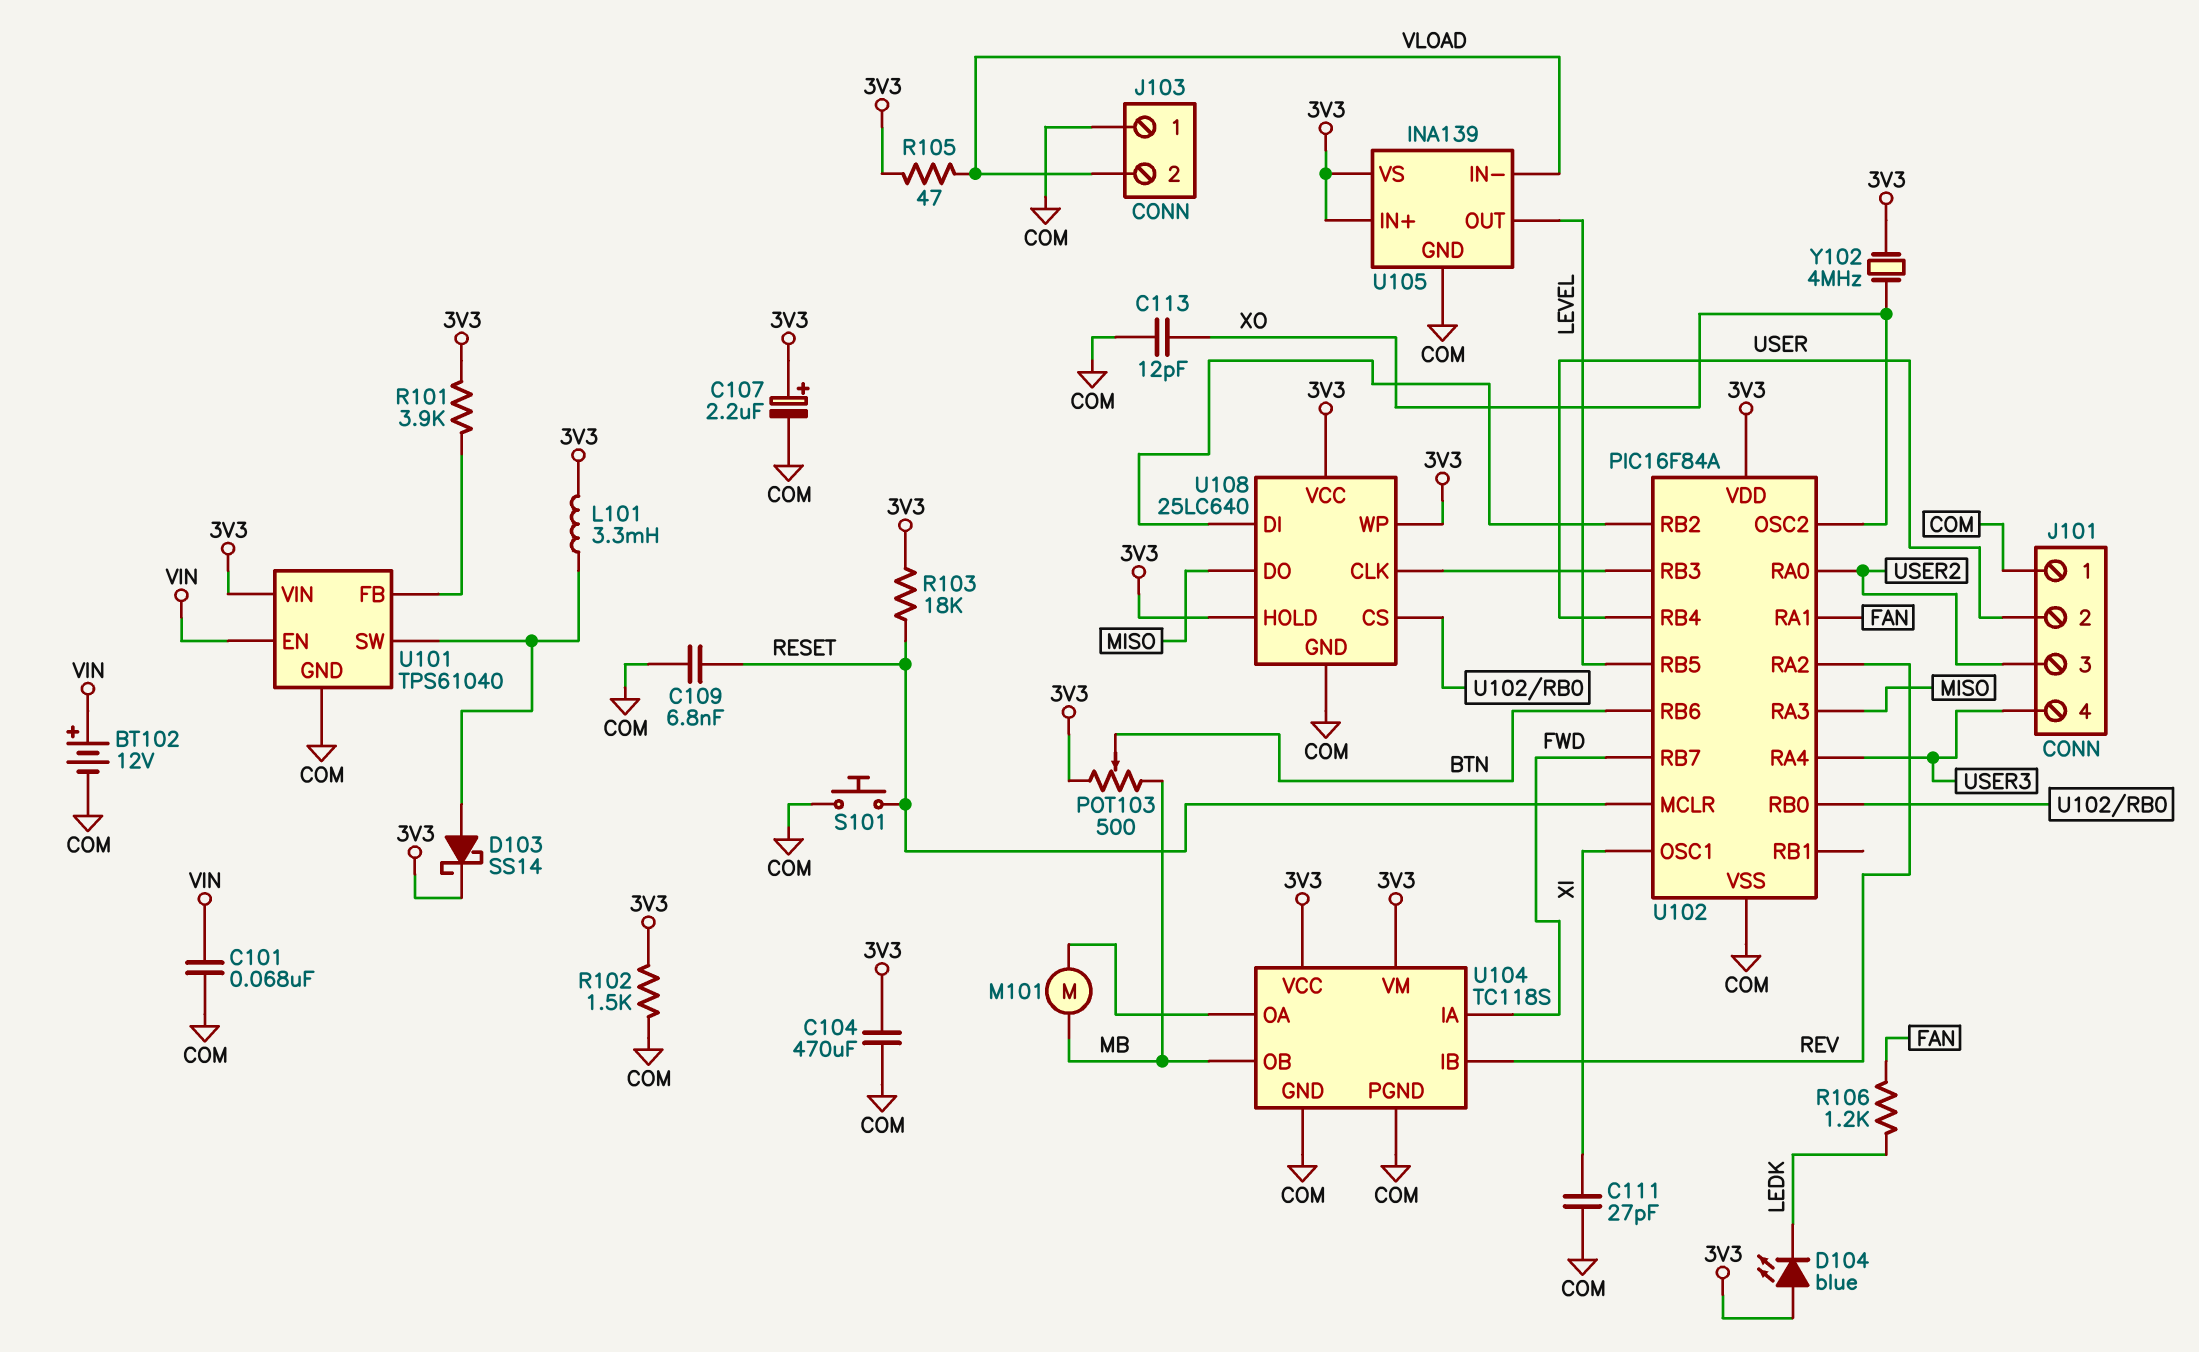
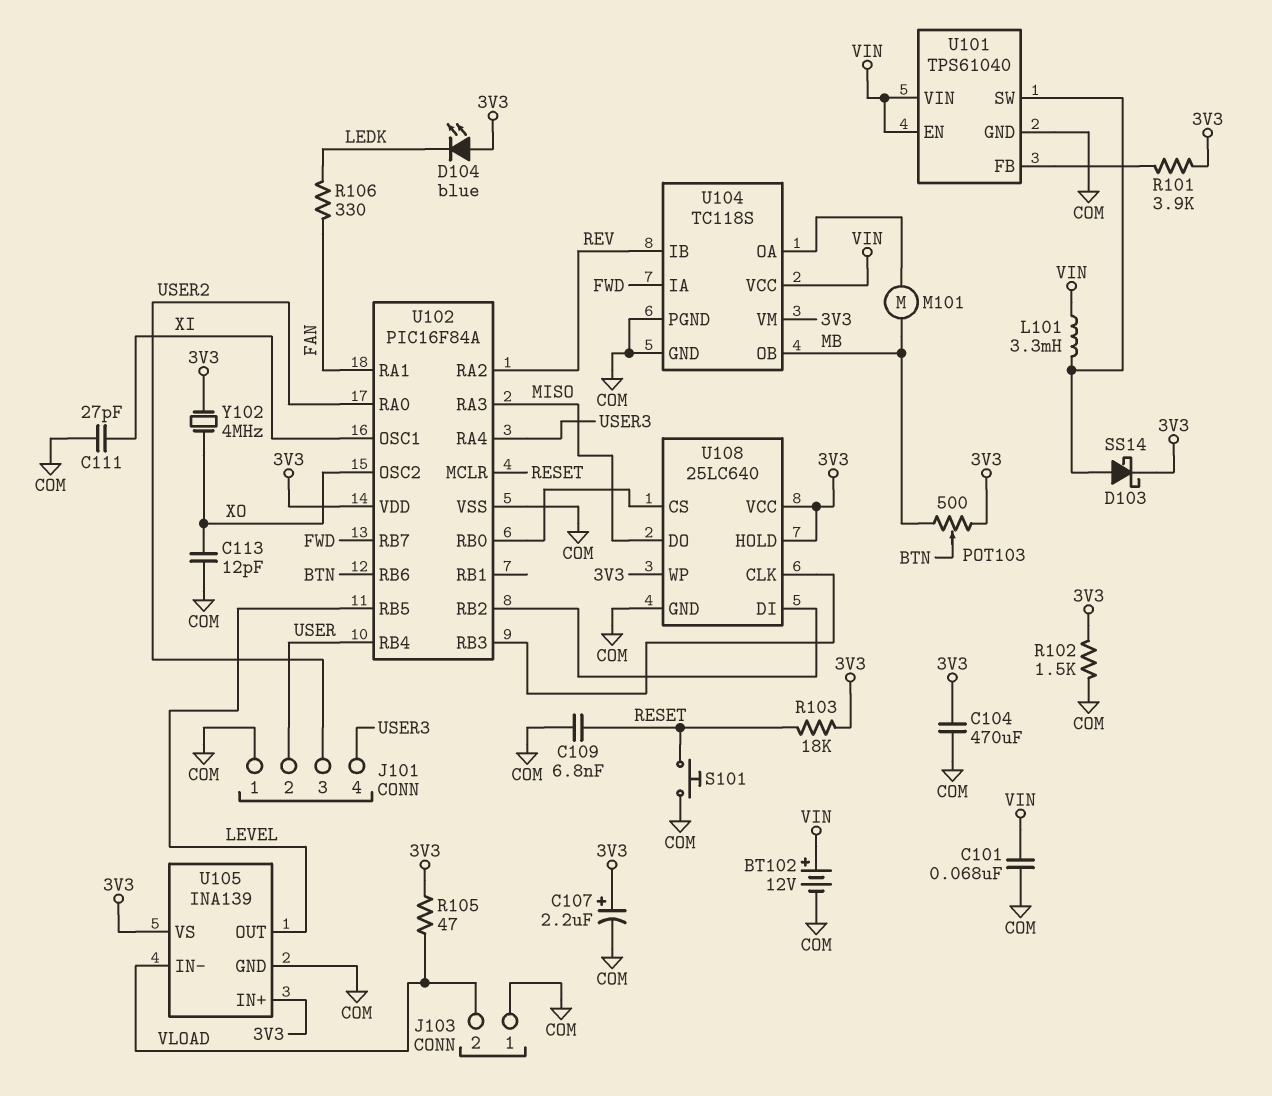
L101: 3.3mH (3V3, U101/SW) -> 3.3mH (U101/SW, VIN)
R106: 1.2k (FAN, LEDK) -> 330 (FAN, LEDK)
U101 pin VIN: 3V3 -> VIN
U104 pin VCC: 3V3 -> VIN

